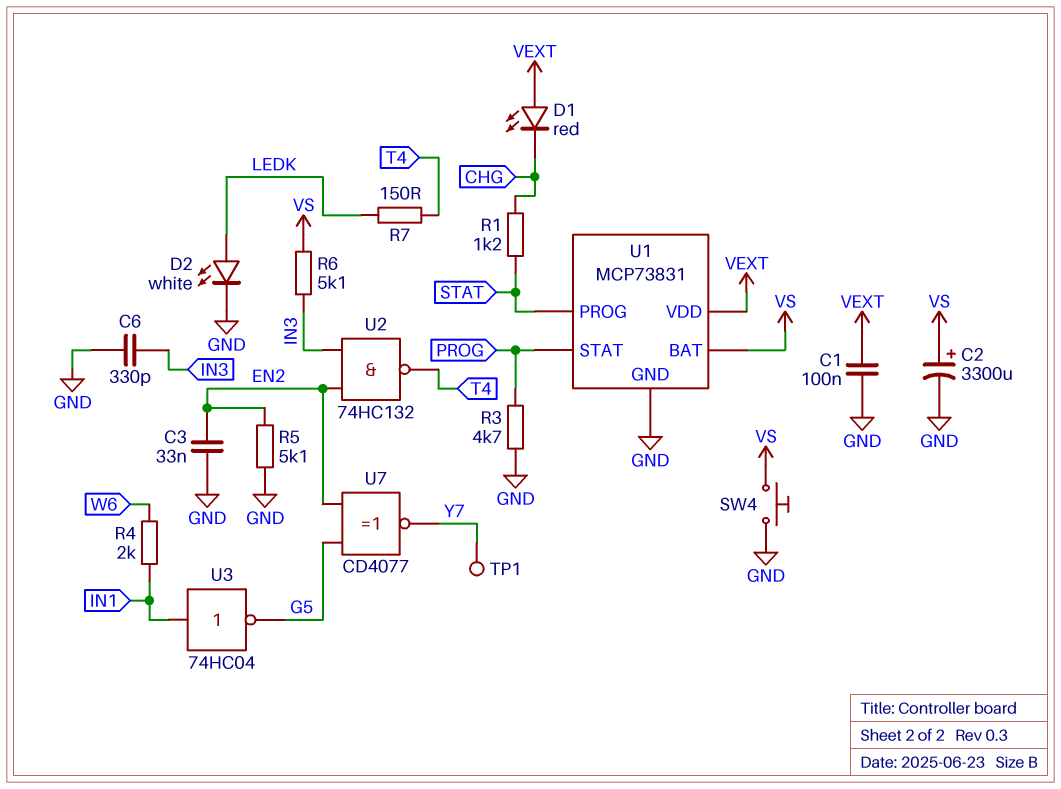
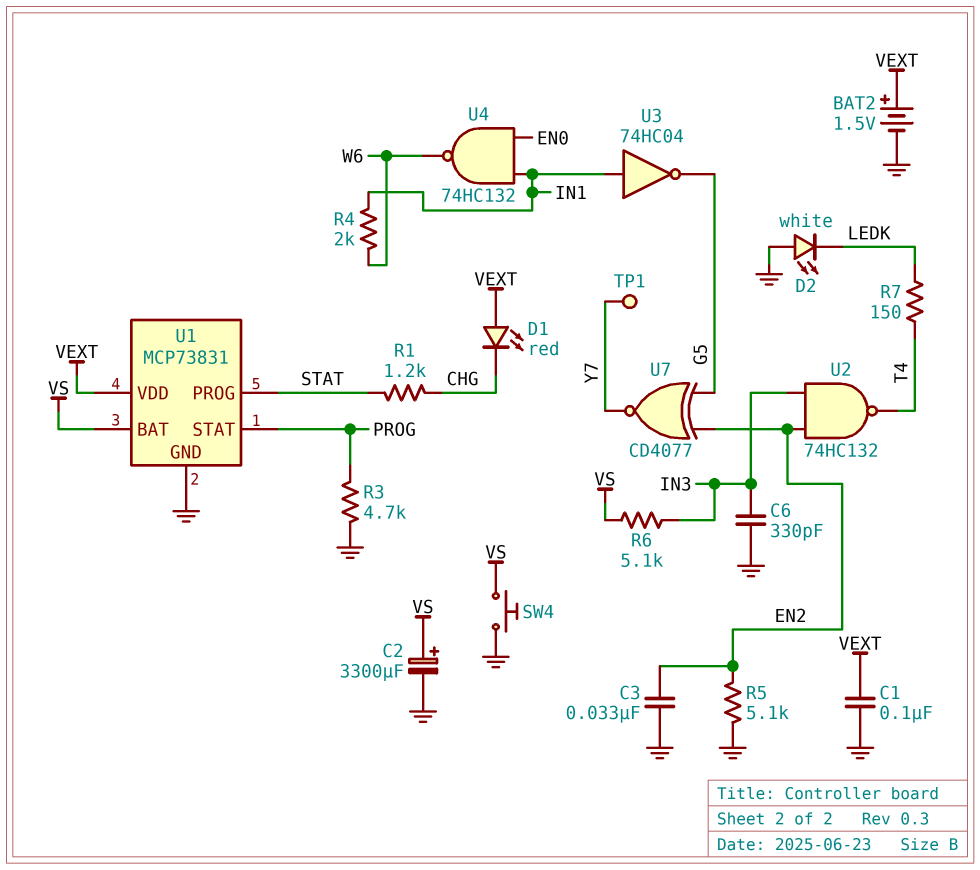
BAT2: none -> 1.5V (plus VEXT, minus GND)
D2: LED white (A LEDK, K GND) -> LED white (A GND, K LEDK)
U4: none -> NAND 74HC132 (in EN0, in IN1, out W6)

